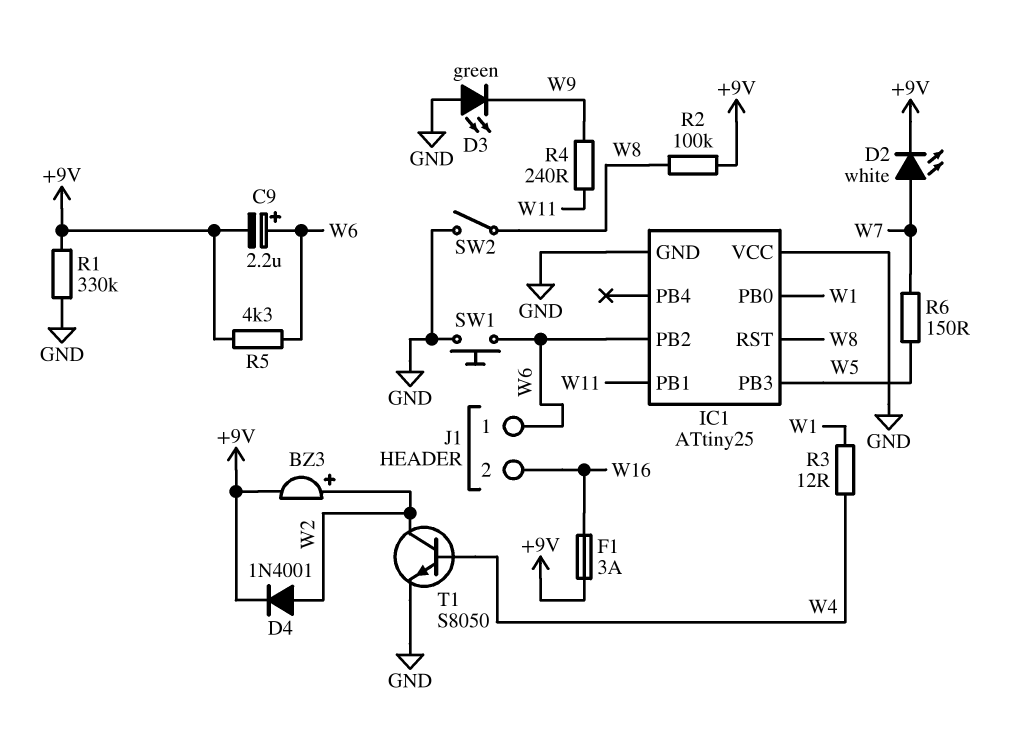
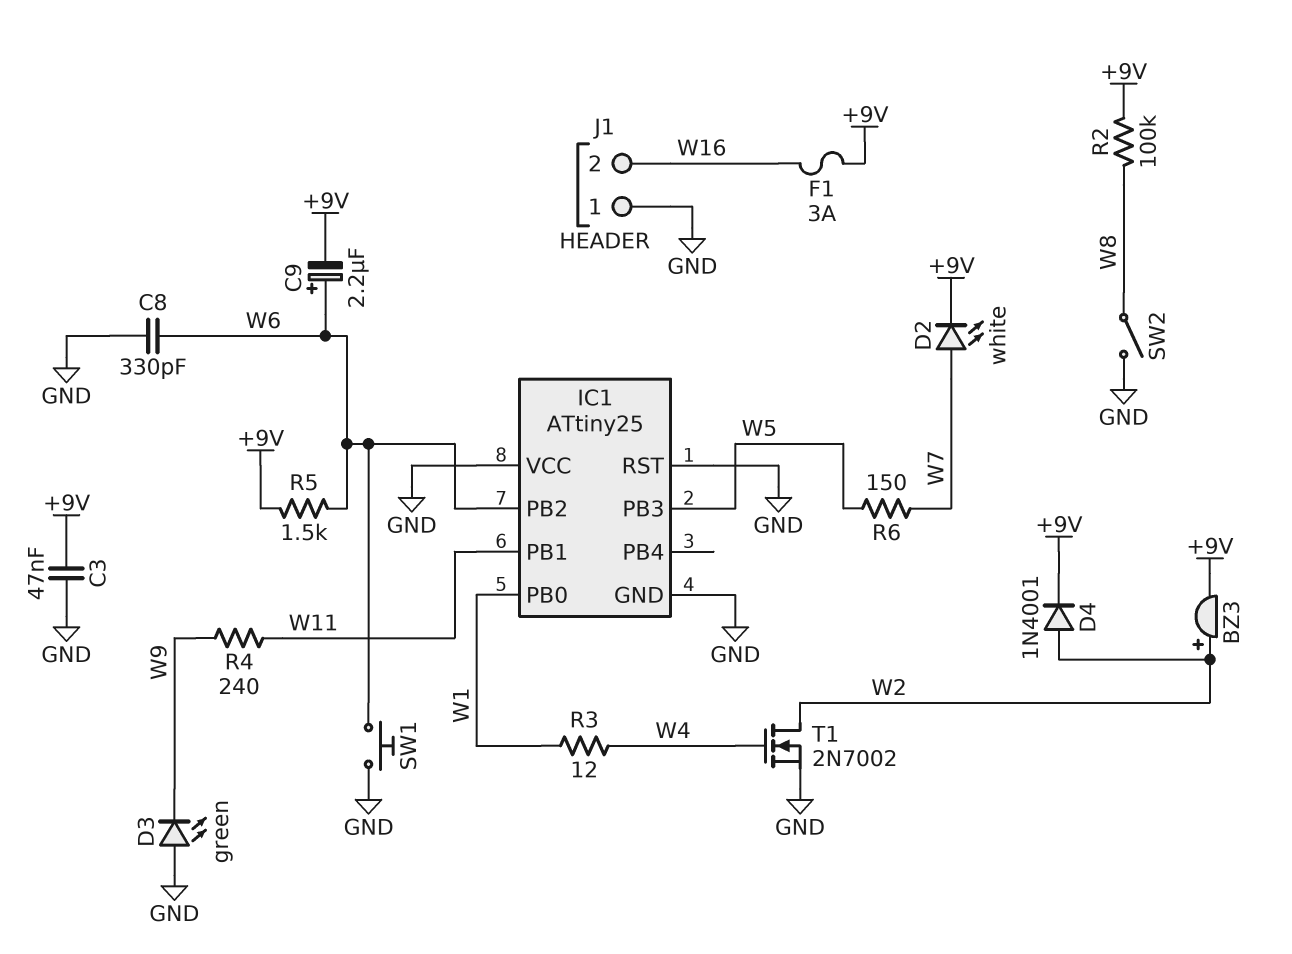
C3: none -> 47nF (+9V, GND)
C8: none -> 330pF (GND, W6)
IC1 pin RST: W8 -> GND
J1 pin 1: W6 -> GND
R1: 330k (+9V, GND) -> none
R5: 4.3k (+9V, W6) -> 1.5k (+9V, W6)
T1: NPN S8050 (B W4, C W2, E GND) -> NMOS 2N7002 (G W4, D W2, S GND)

